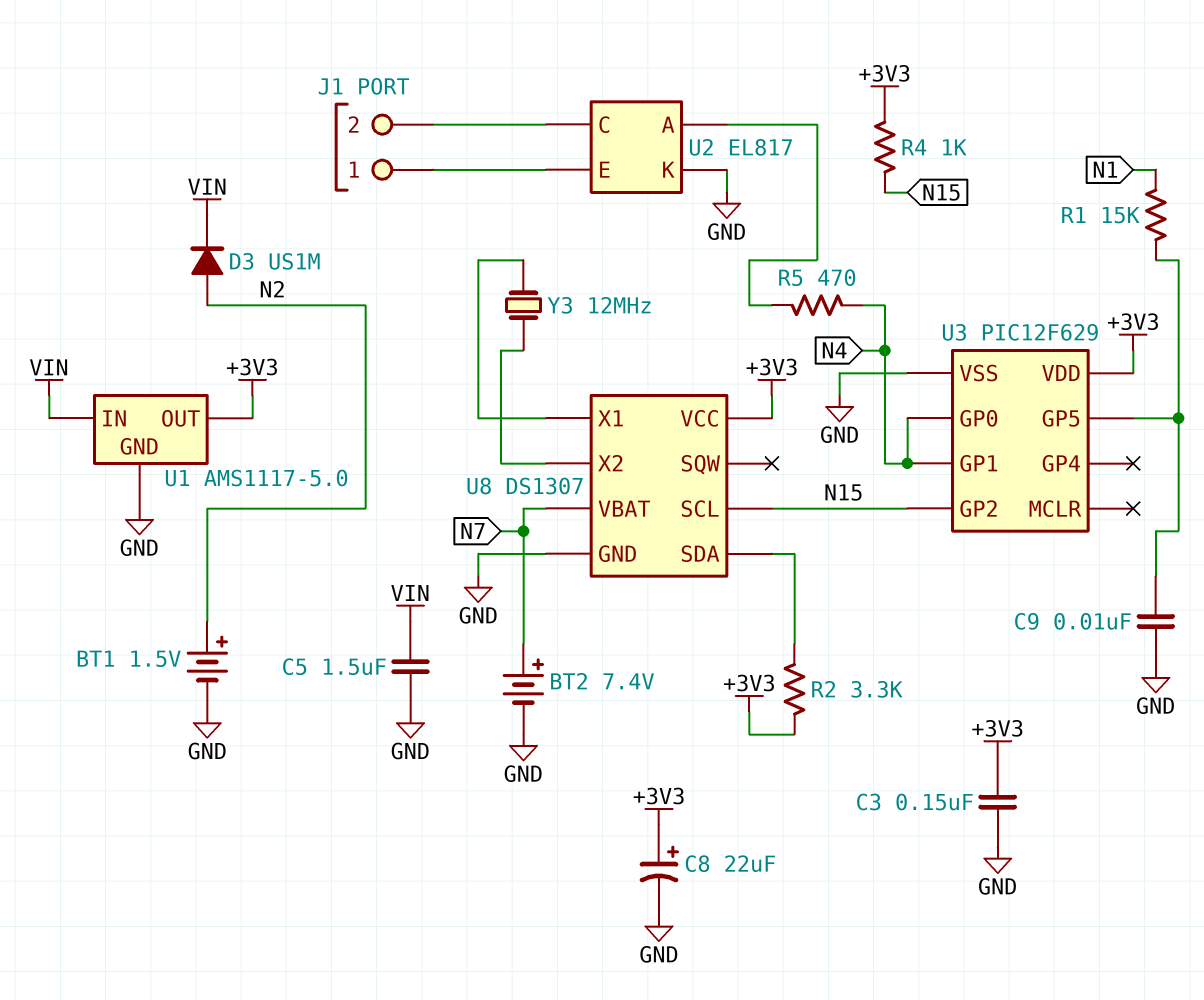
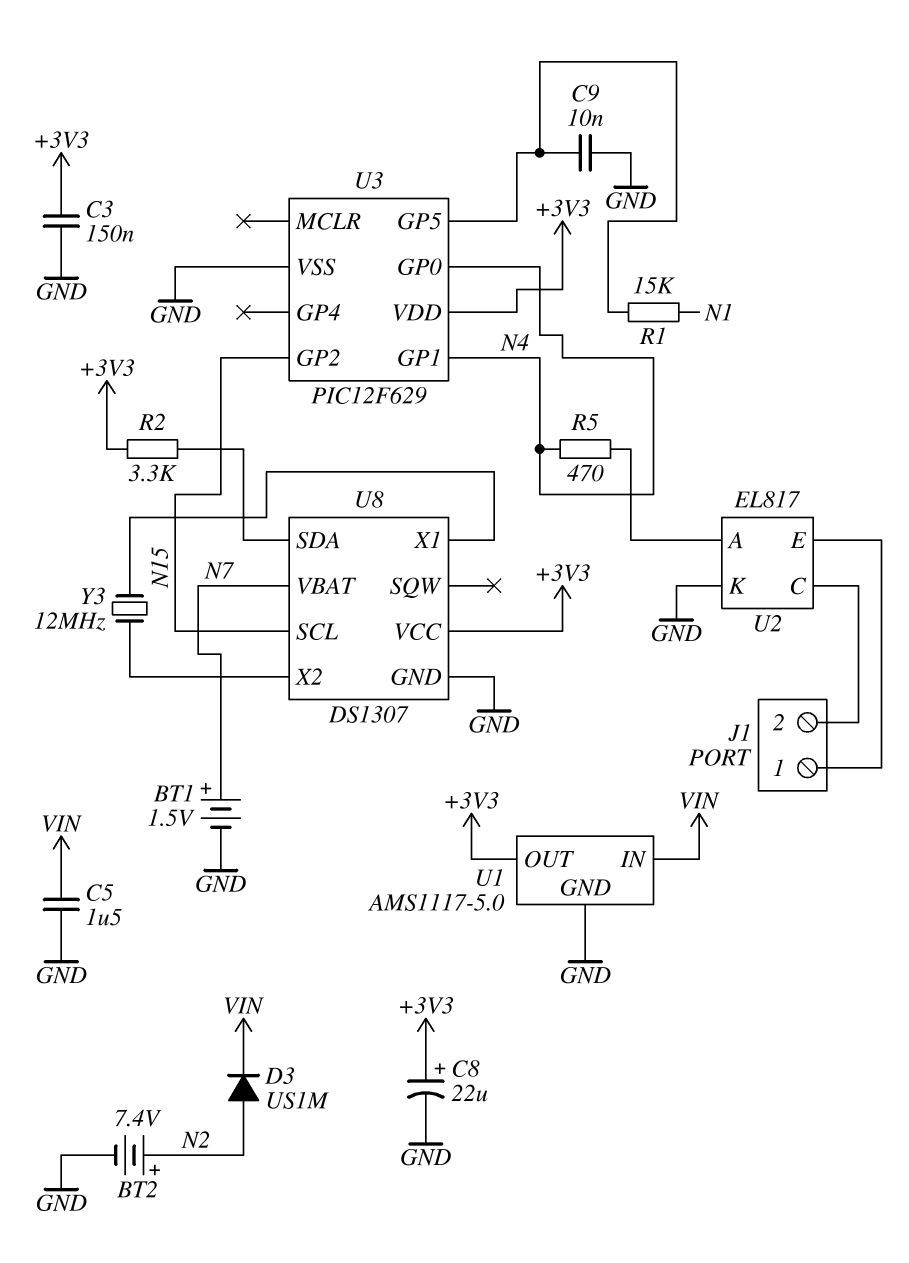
BT1: 1.5V (plus N2, minus GND) -> 1.5V (plus N7, minus GND)
BT2: 7.4V (plus N7, minus GND) -> 7.4V (plus N2, minus GND)
R4: 1k (+3V3, N15) -> none

